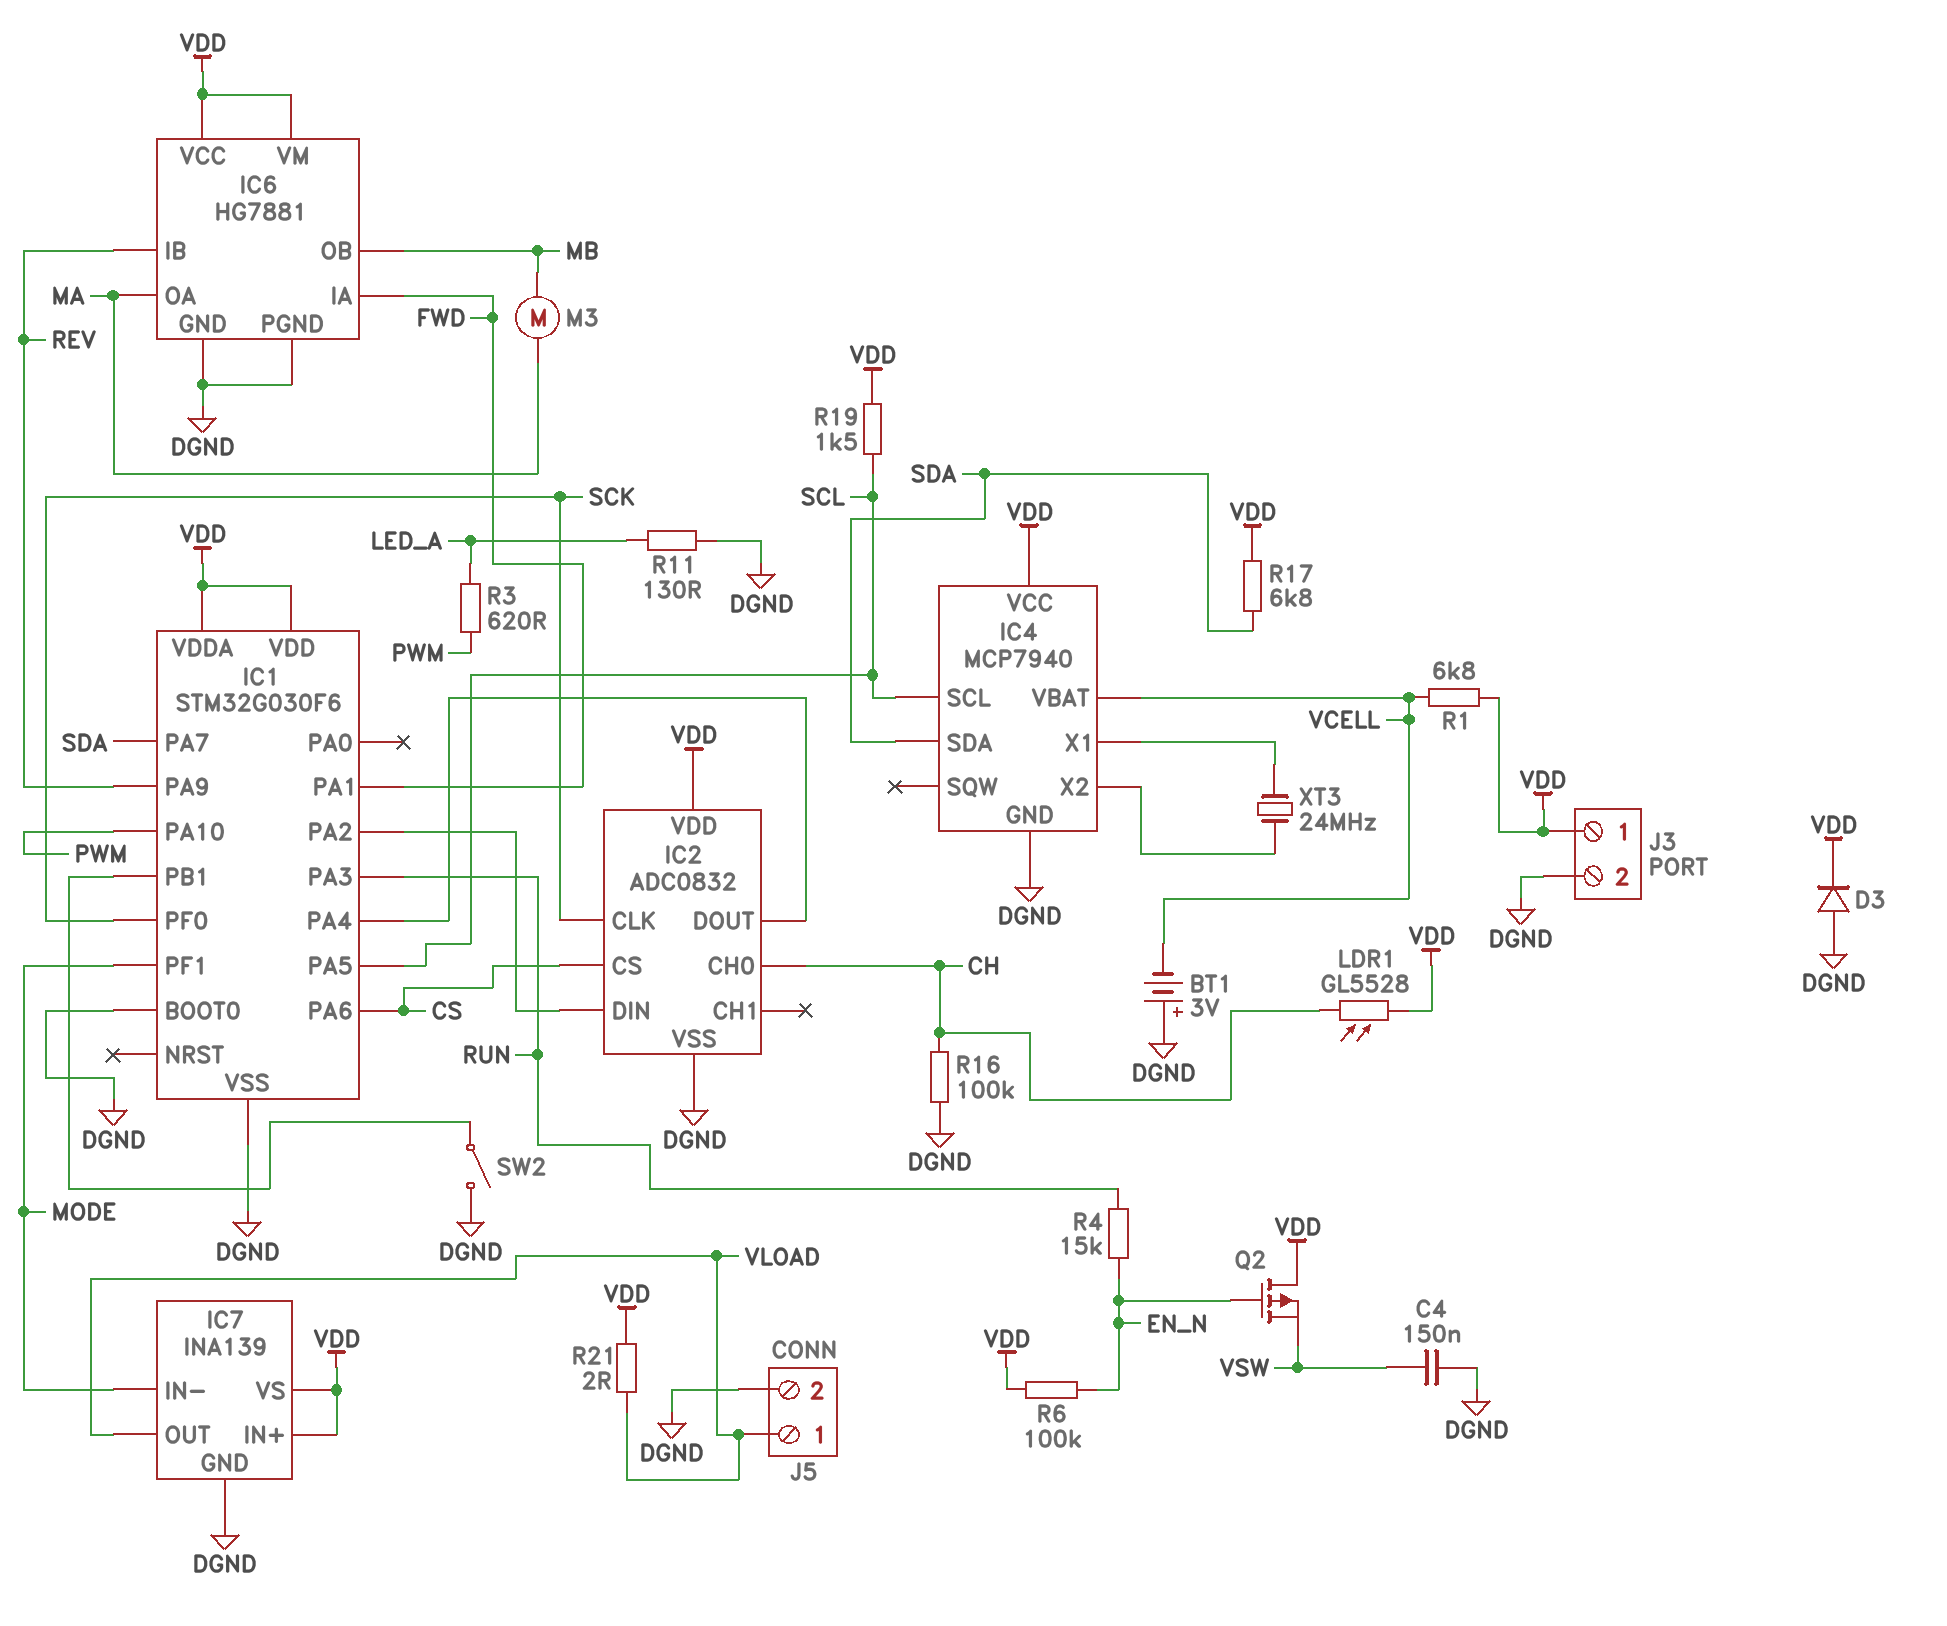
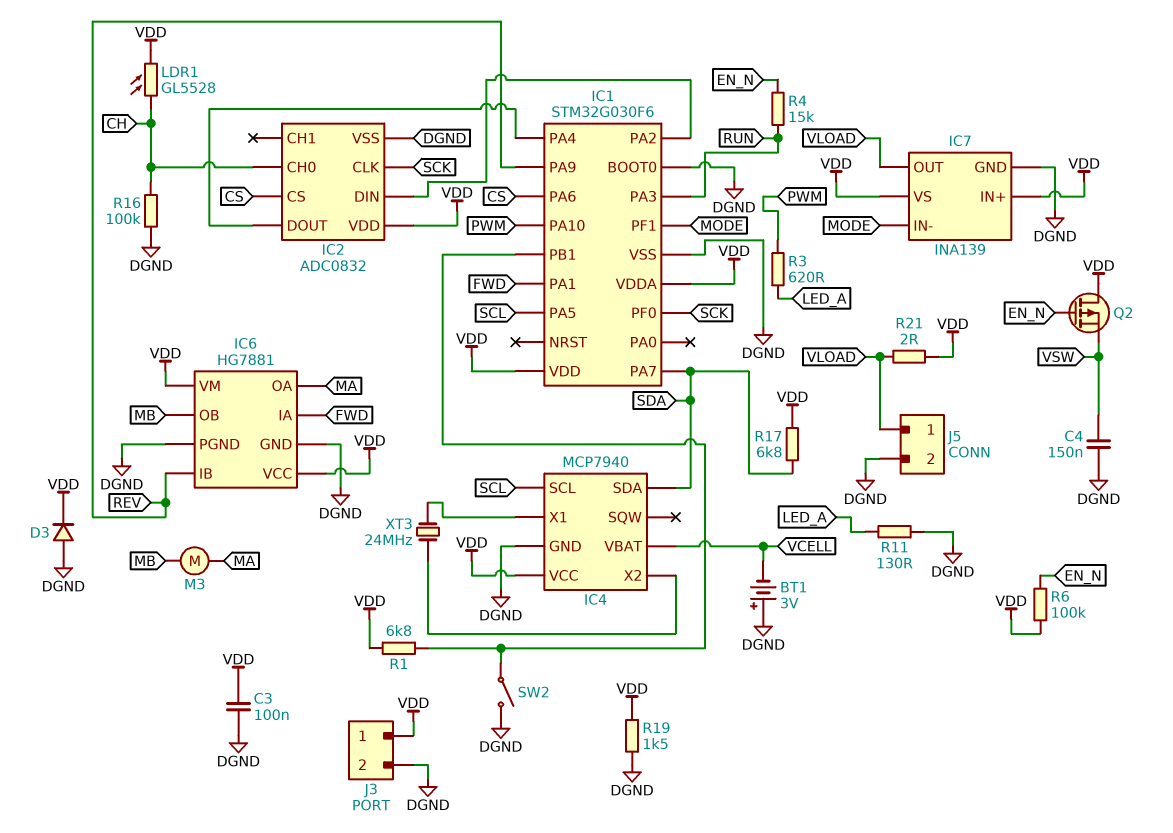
C3: none -> 100nF (DGND, VDD)
R1: 6.8k (VCELL, VDD) -> 6.8k (IC1/PB1, VDD)
R19: 1.5k (SCL, VDD) -> 1.5k (DGND, VDD)

